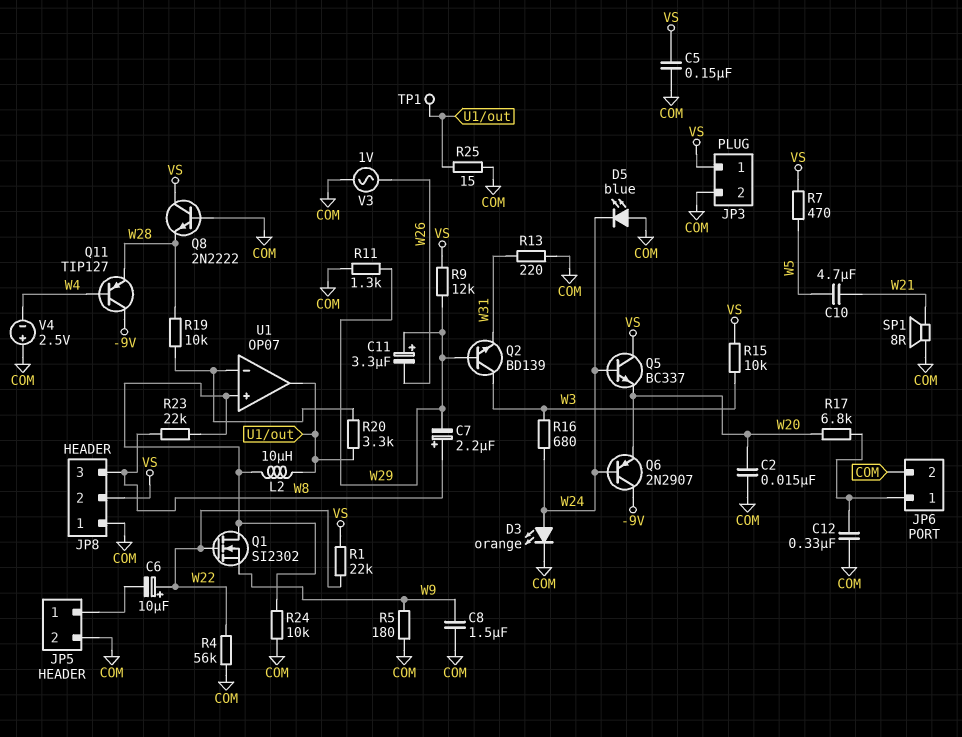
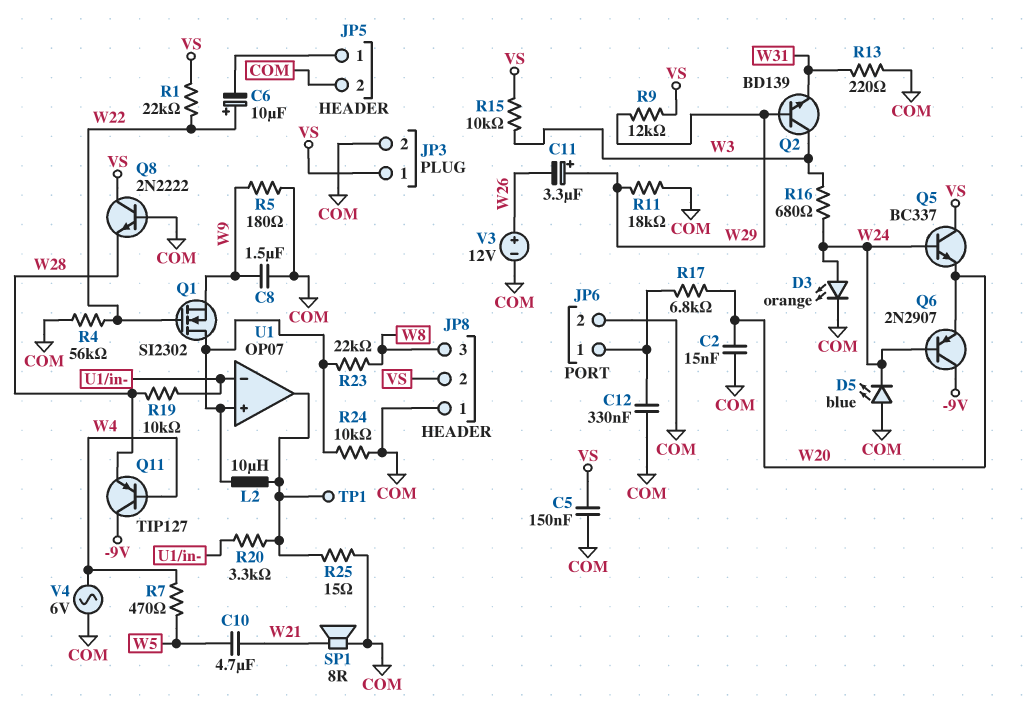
C7: 2.2uF (plus W8, minus W29) -> none
R7: 470 (VS, W5) -> 470 (W4, W5)
R11: 1.3k (COM, W29) -> 18k (COM, W29)
V3: AC 1V (COM, W26) -> 12V (plus W26, minus COM)
V4: 2.5V (plus COM, minus W4) -> AC 6V (COM, W4)

